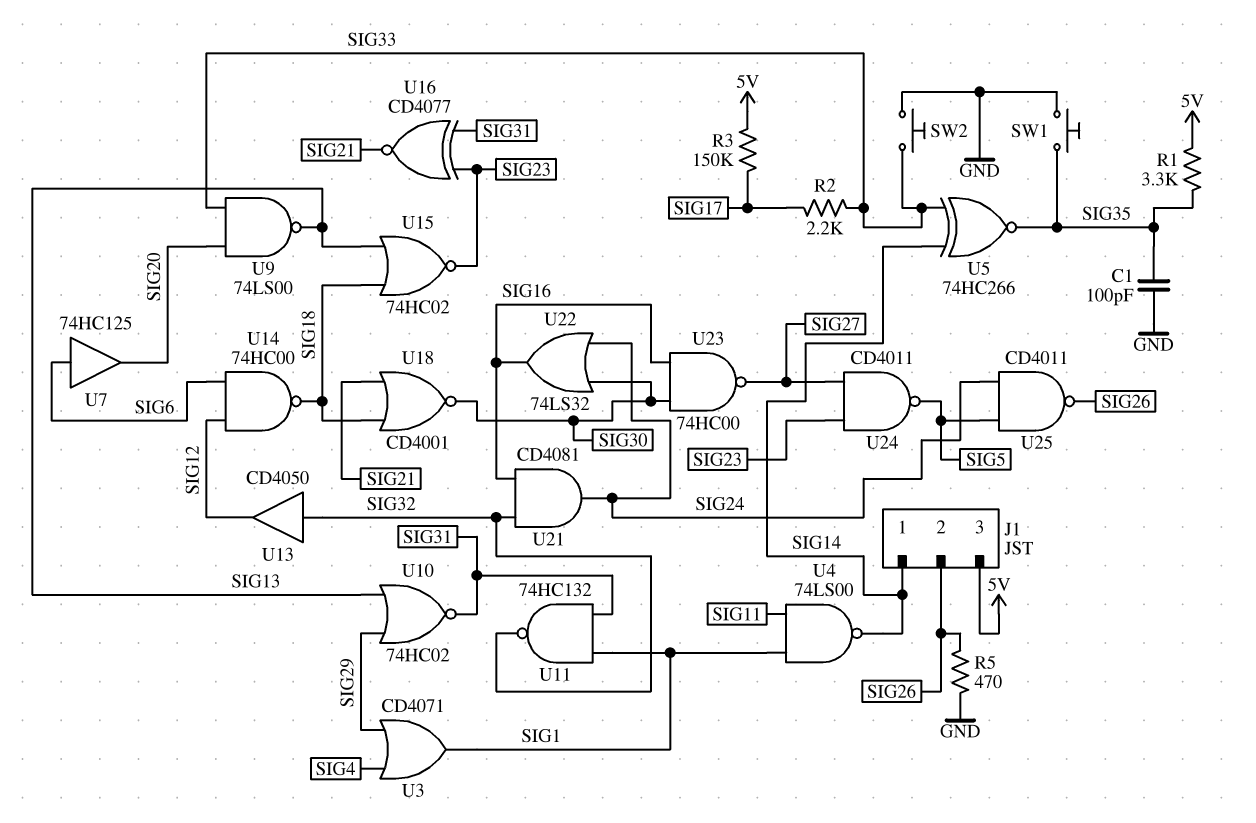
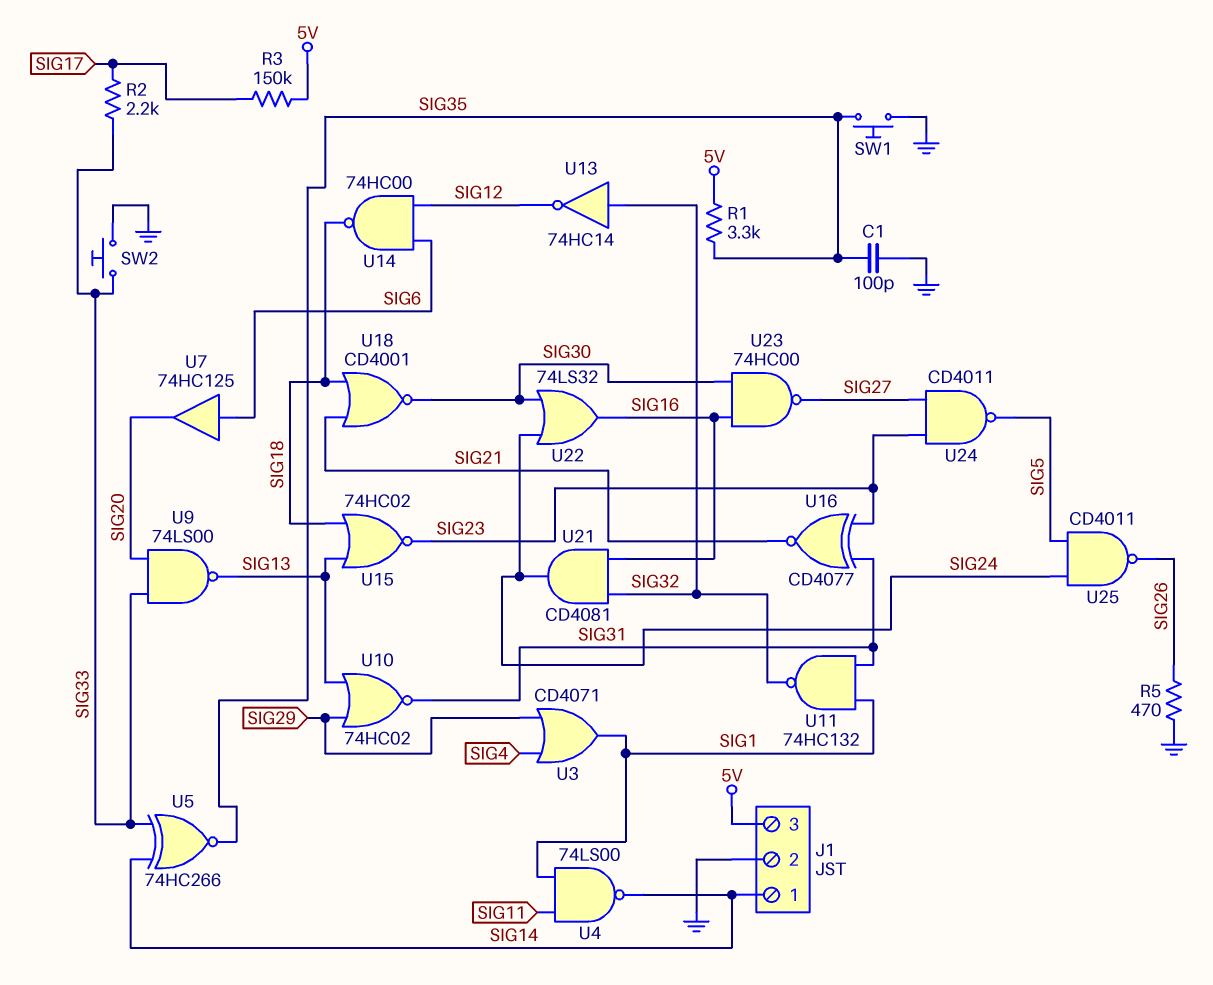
J1 pin 2: SIG26 -> GND
U13: buffer CD4050 (in SIG32, out SIG12) -> NOT 74HC14 (in SIG32, out SIG12)

